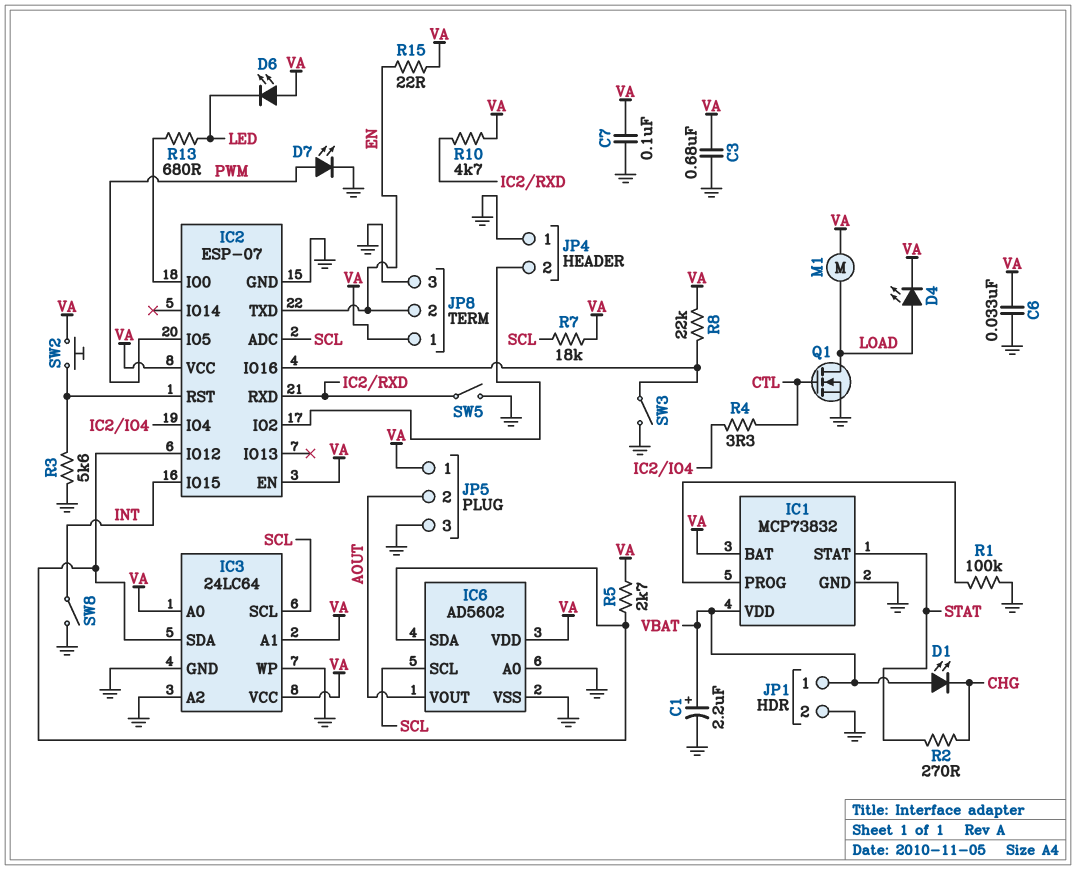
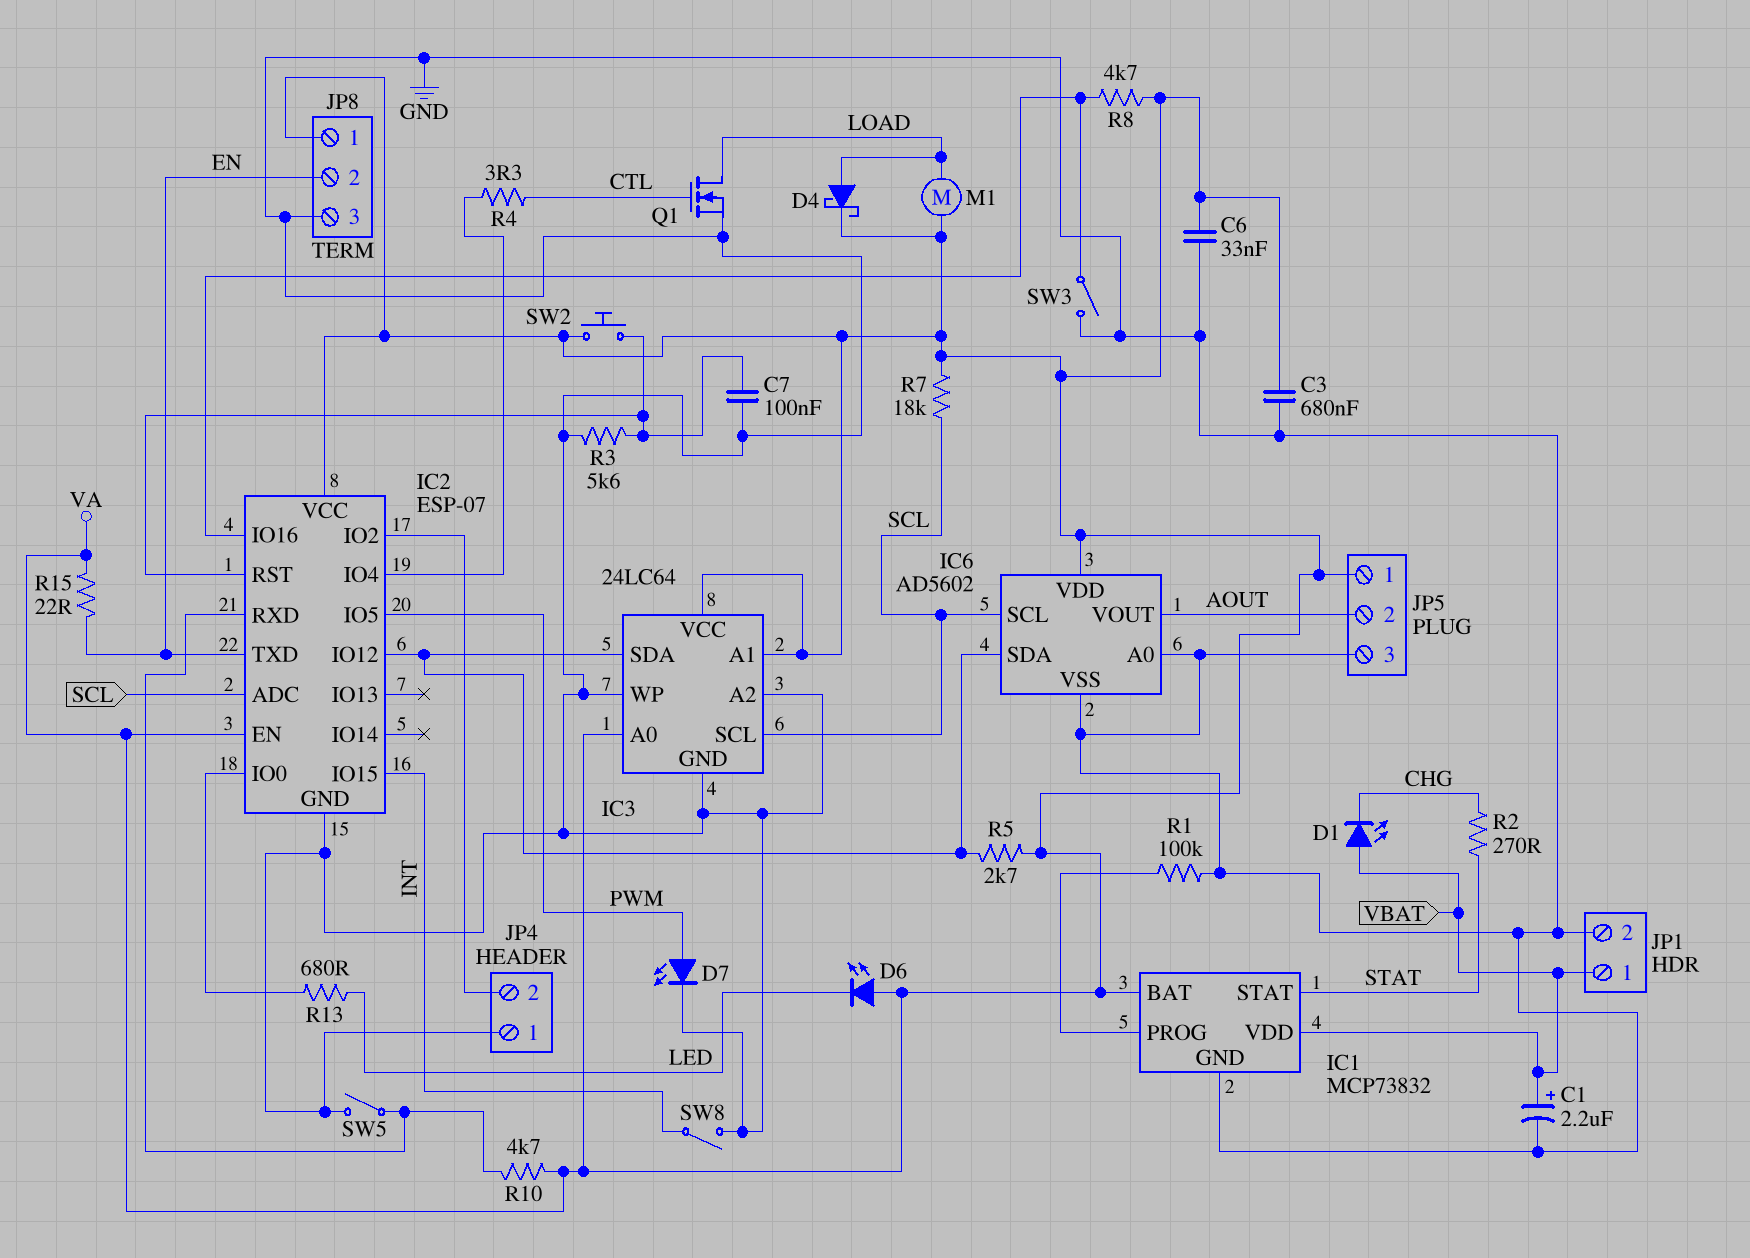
C7: 100nF (GND, VA) -> 100nF (GND, IC2/RST)
D4: LED (A LOAD, K VA) -> schottky (A LOAD, K VA)
R8: 22k (IC2/IO16, VA) -> 4.7k (IC2/IO16, VA)

